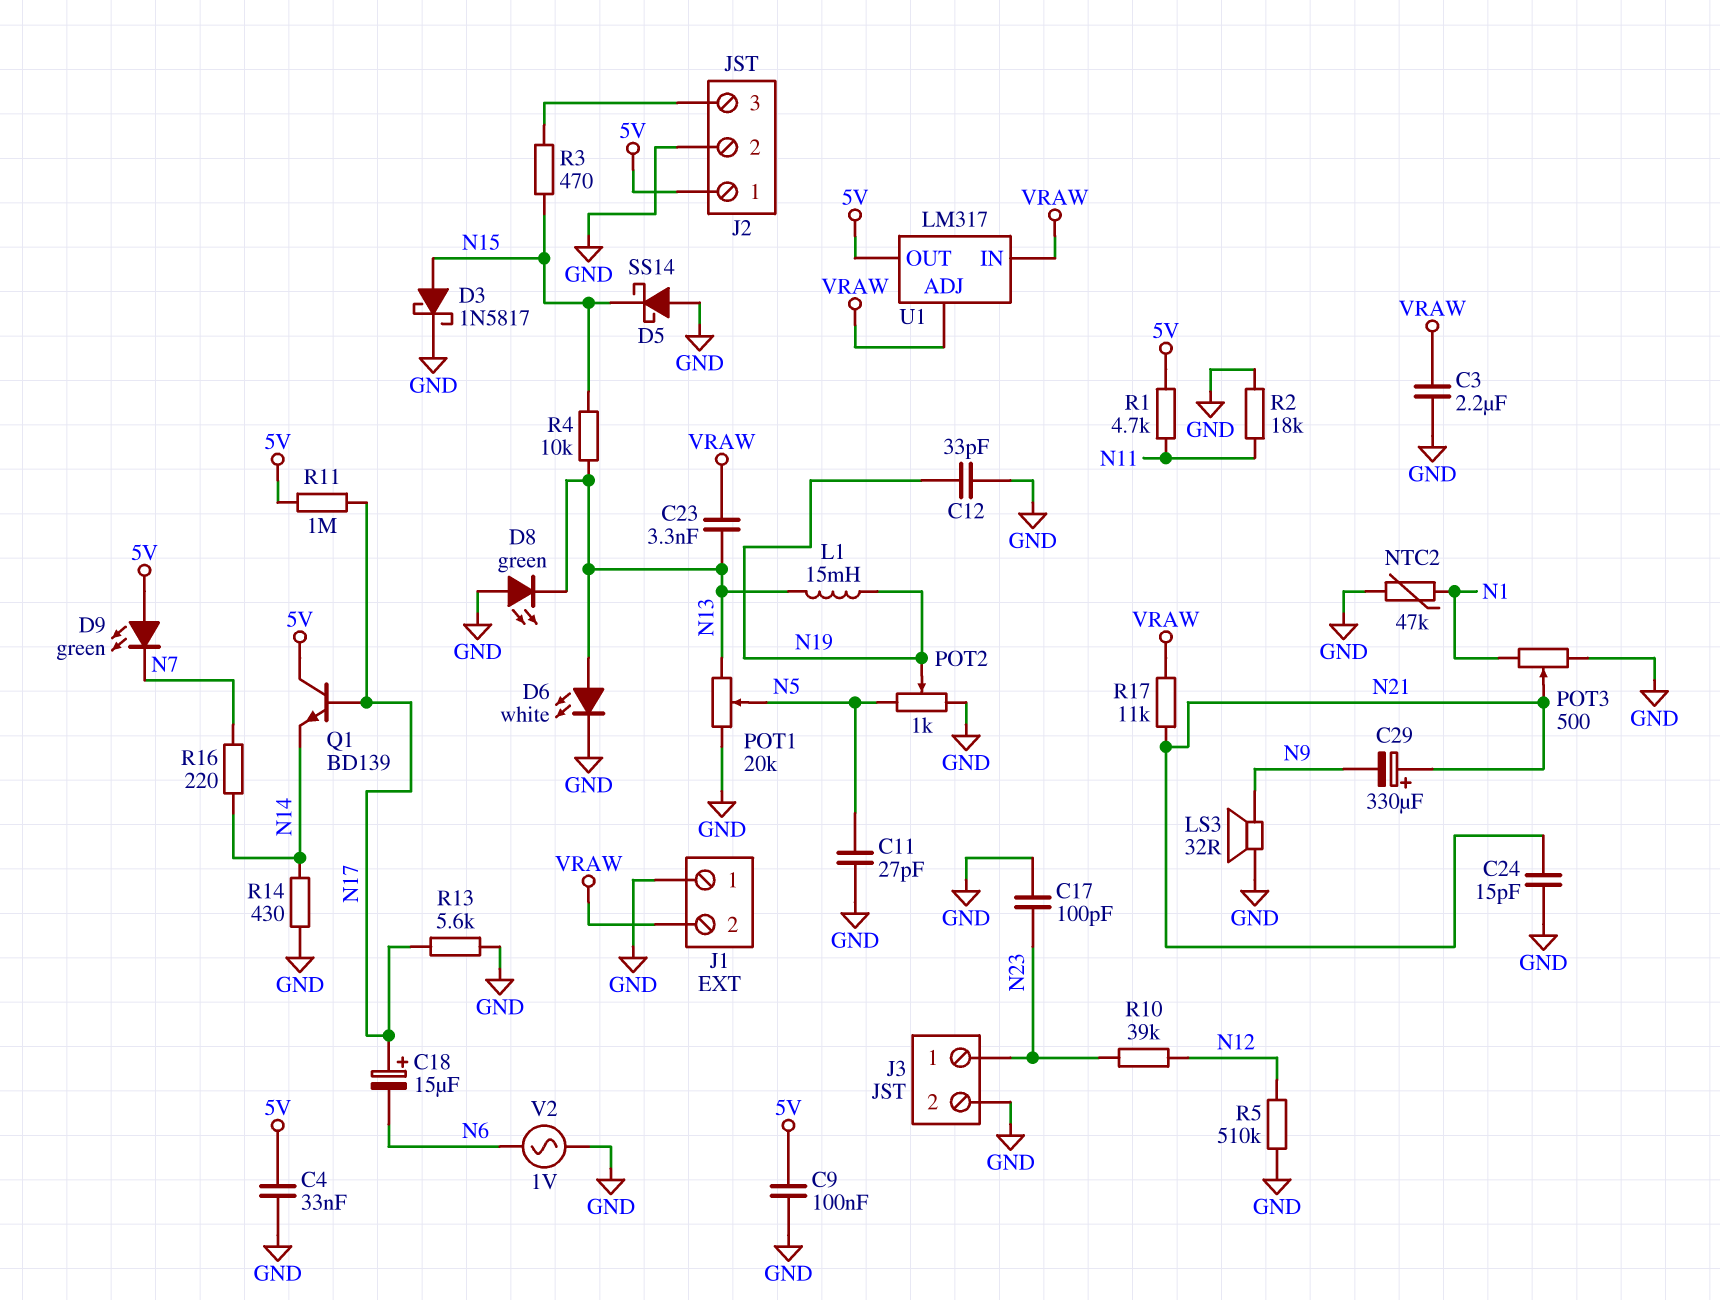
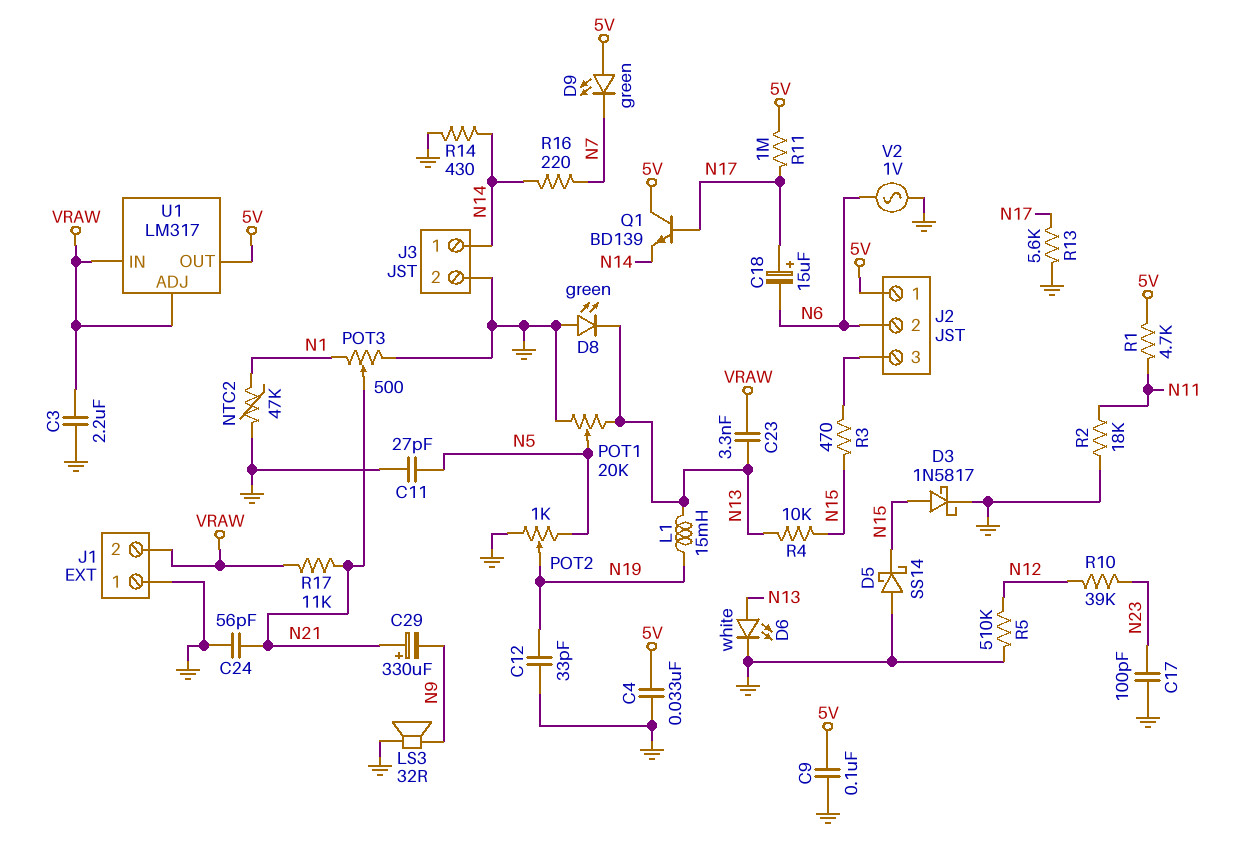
C24: 15pF (GND, N21) -> 56pF (GND, N21)
J2 pin 2: GND -> N6
J3 pin 1: N23 -> N14

